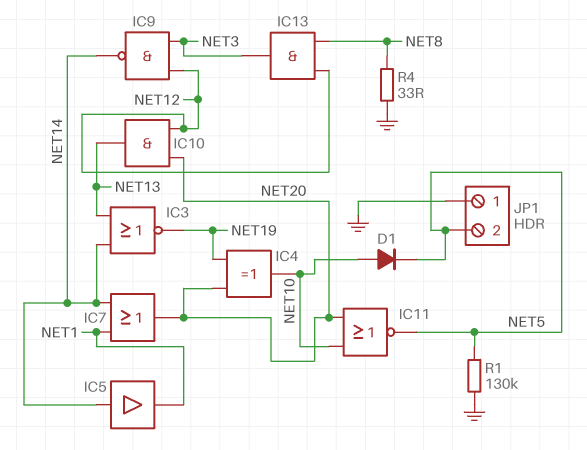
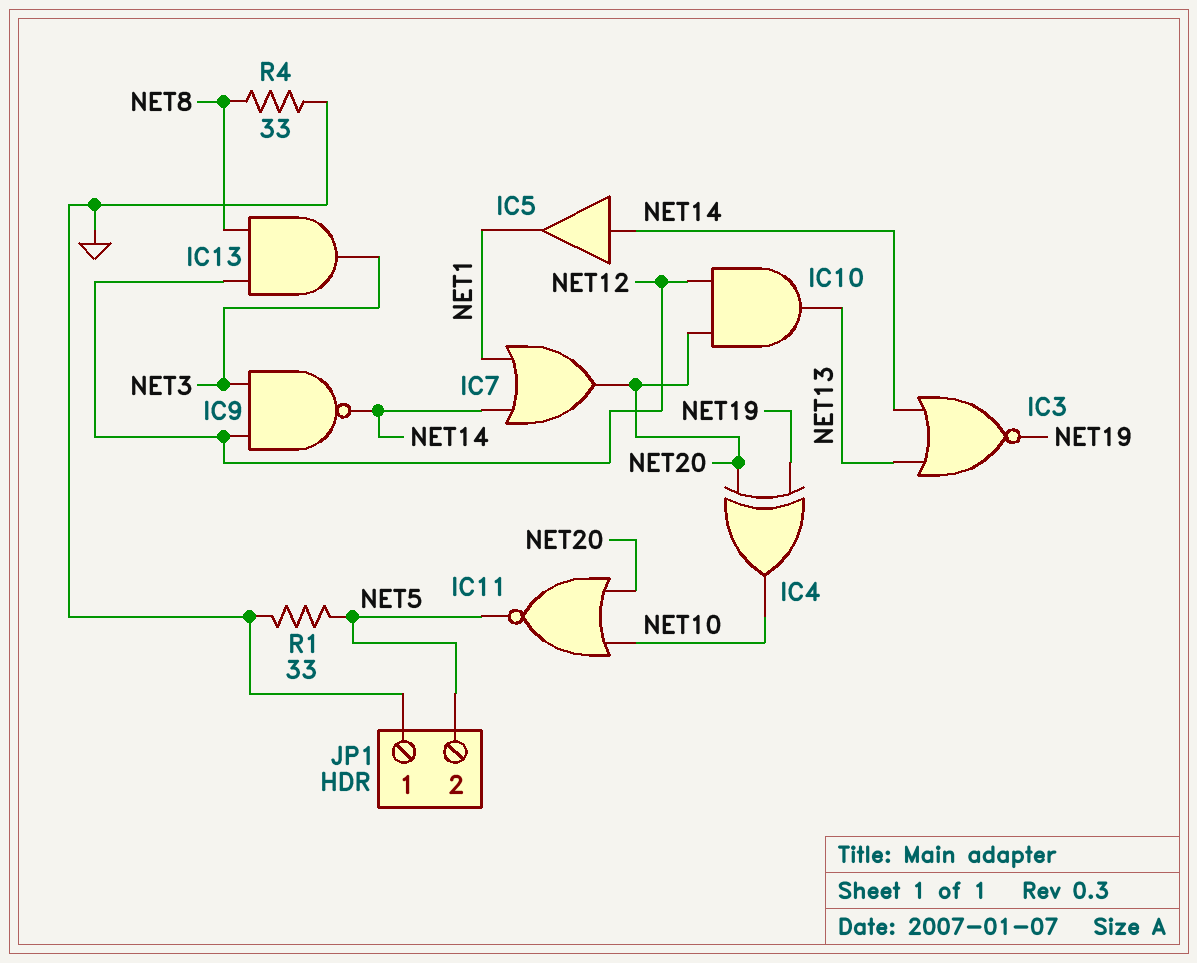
D1: diode (A NET10, K NET5) -> none
R1: 130k (GND, NET5) -> 33 (GND, NET5)

